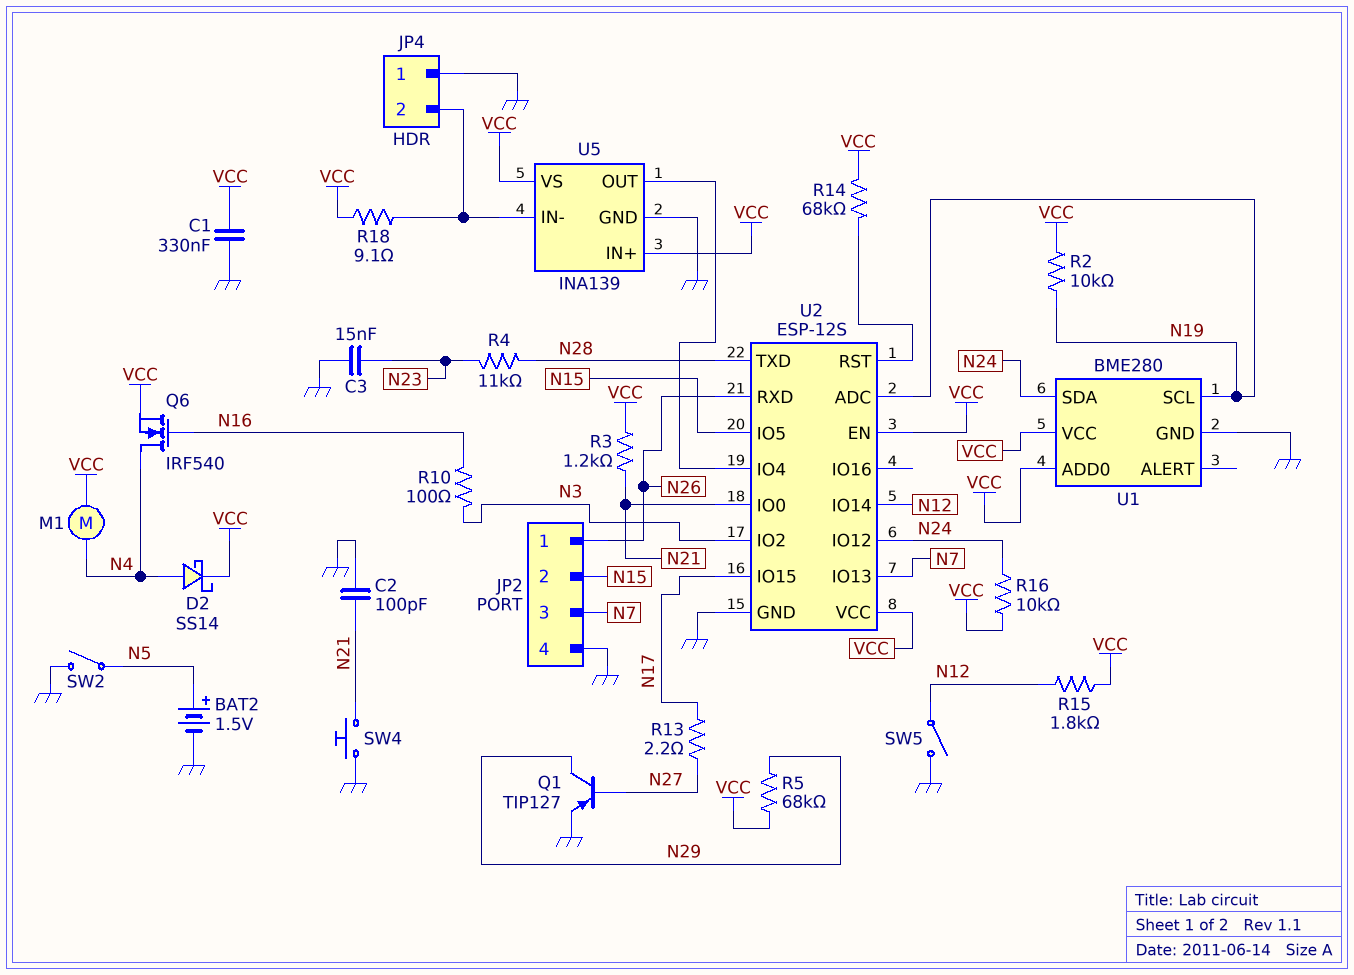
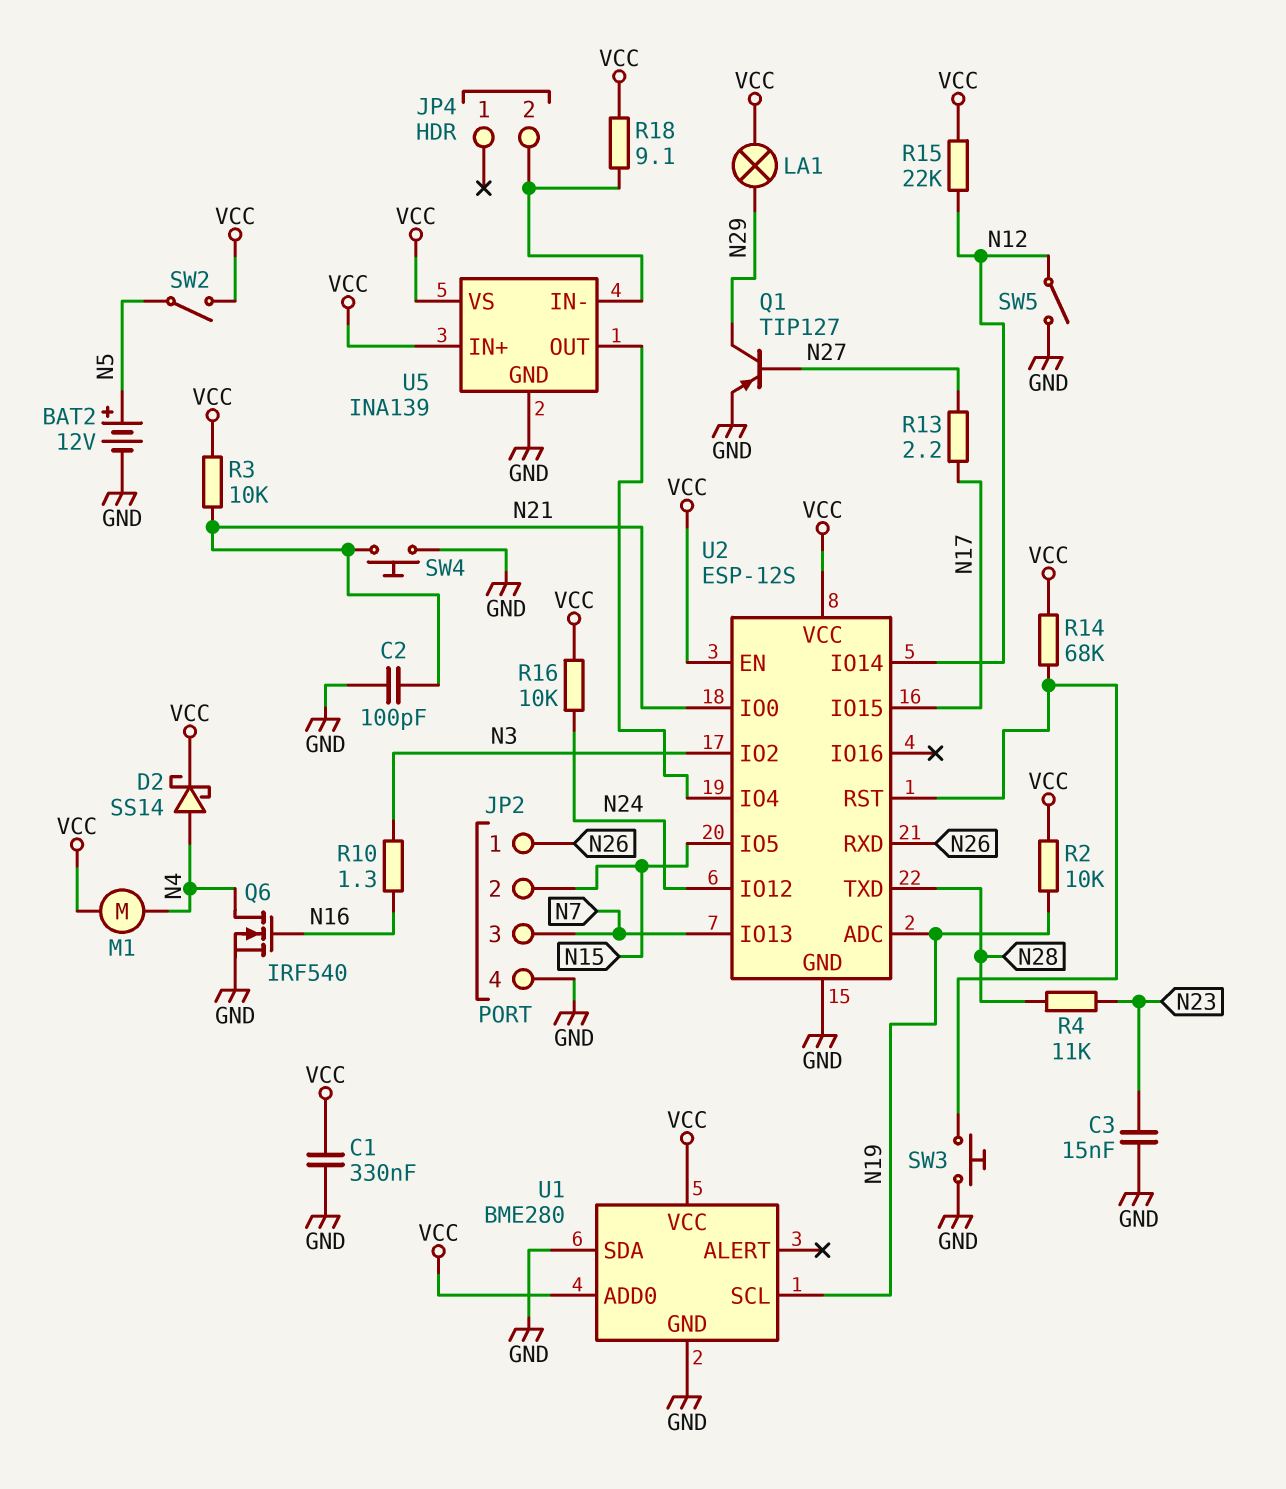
BAT2: 1.5V (plus N5, minus GND) -> 12V (plus N5, minus GND)
JP4 pin 1: GND -> none
LA1: none -> lamp (N29, VCC)
Q6: NMOS IRF540 (G N16, D N4, S VCC) -> NMOS IRF540 (G N16, D N4, S GND)
R3: 1.2k (N21, VCC) -> 10k (N21, VCC)
R5: 68k (N29, VCC) -> none
R10: 100 (N3, N16) -> 1.3 (N3, N16)
R15: 1.8k (N12, VCC) -> 22k (N12, VCC)
SW2: switch (GND, N5) -> switch (N5, VCC)
SW3: none -> button (GND, U2/RST)
U1 pin SDA: N24 -> GND

